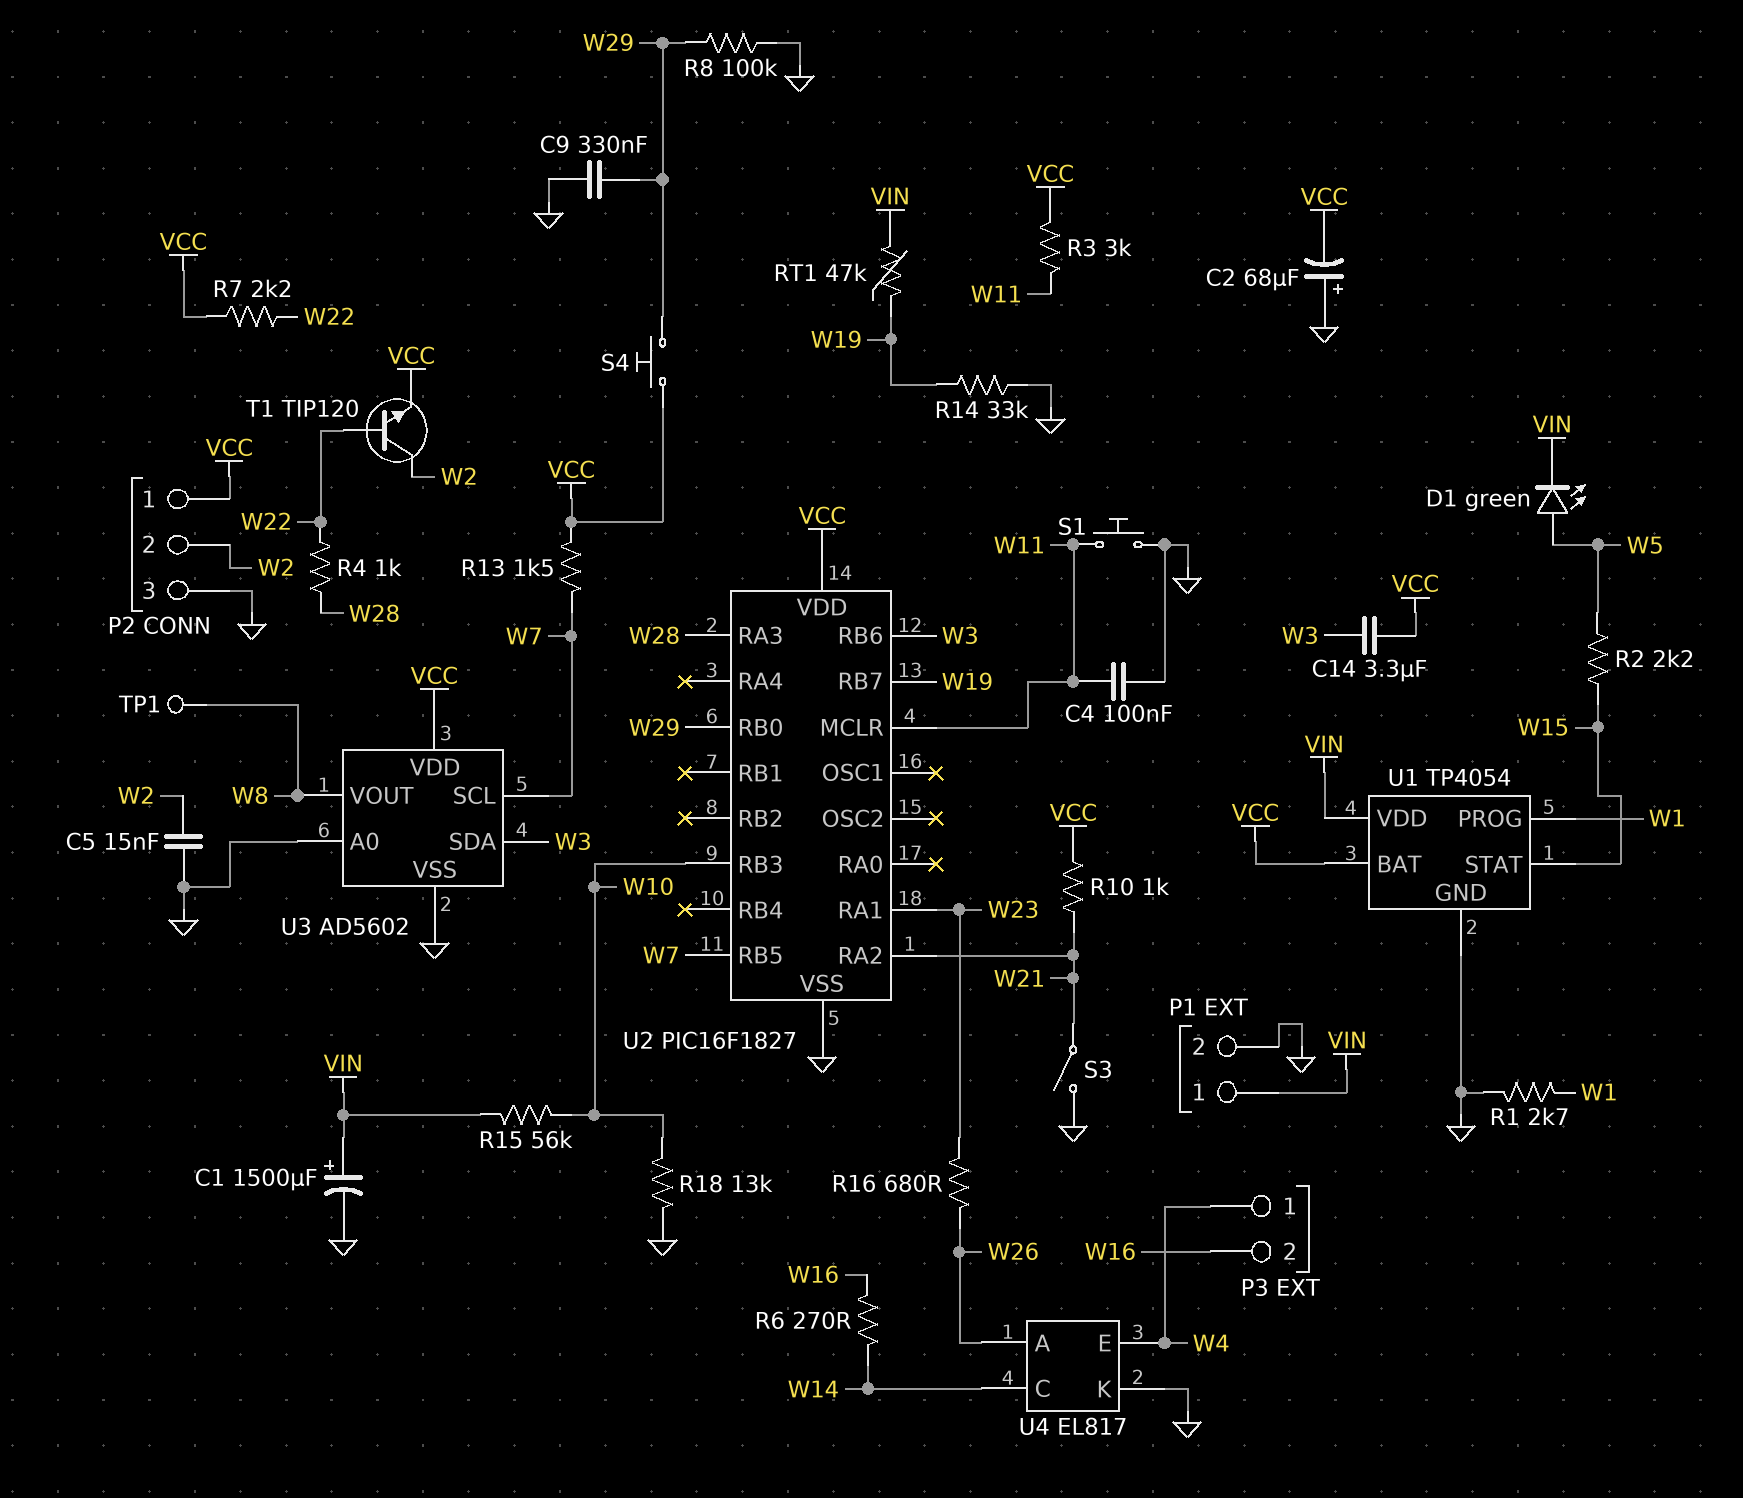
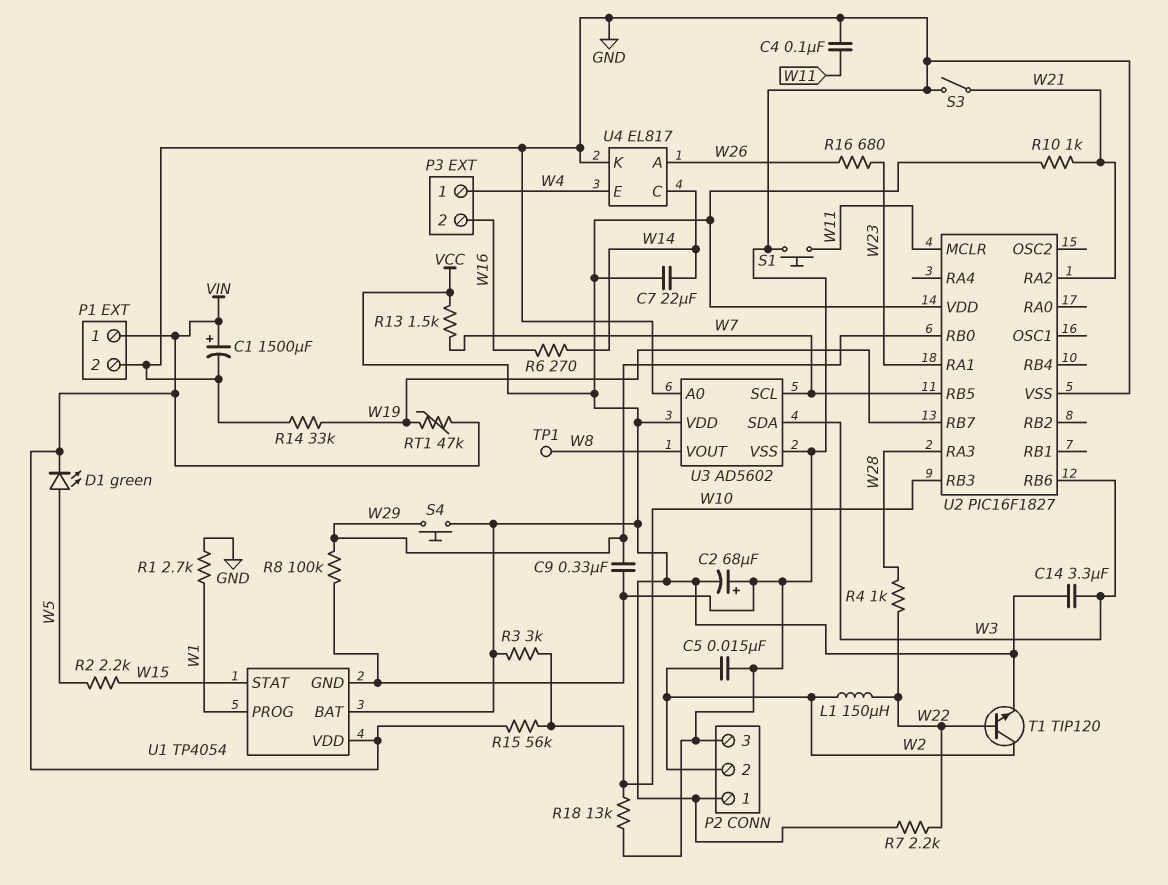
C7: none -> 22uF (VCC, W14)
L1: none -> 150uH (W2, W22)
R3: 3k (VCC, W11) -> 3k (VCC, W10)

